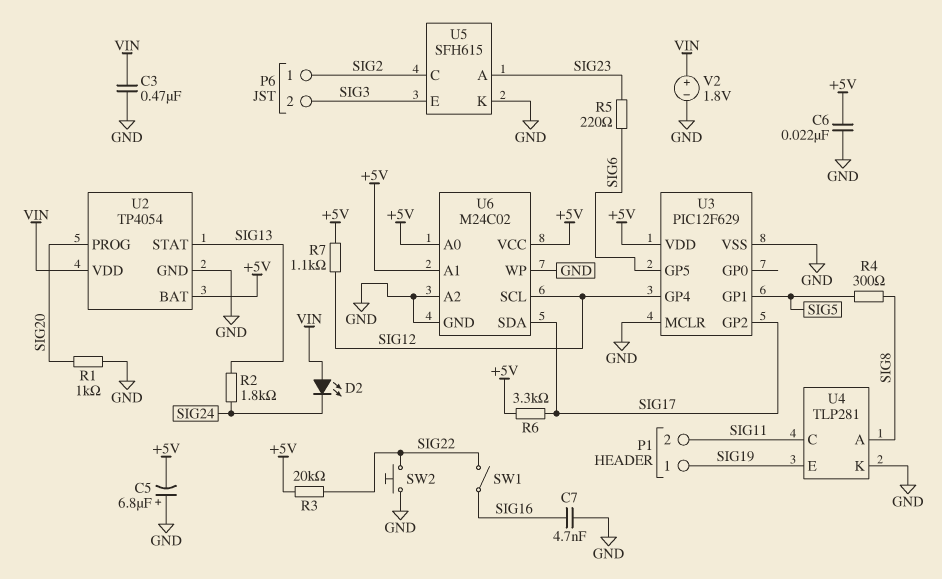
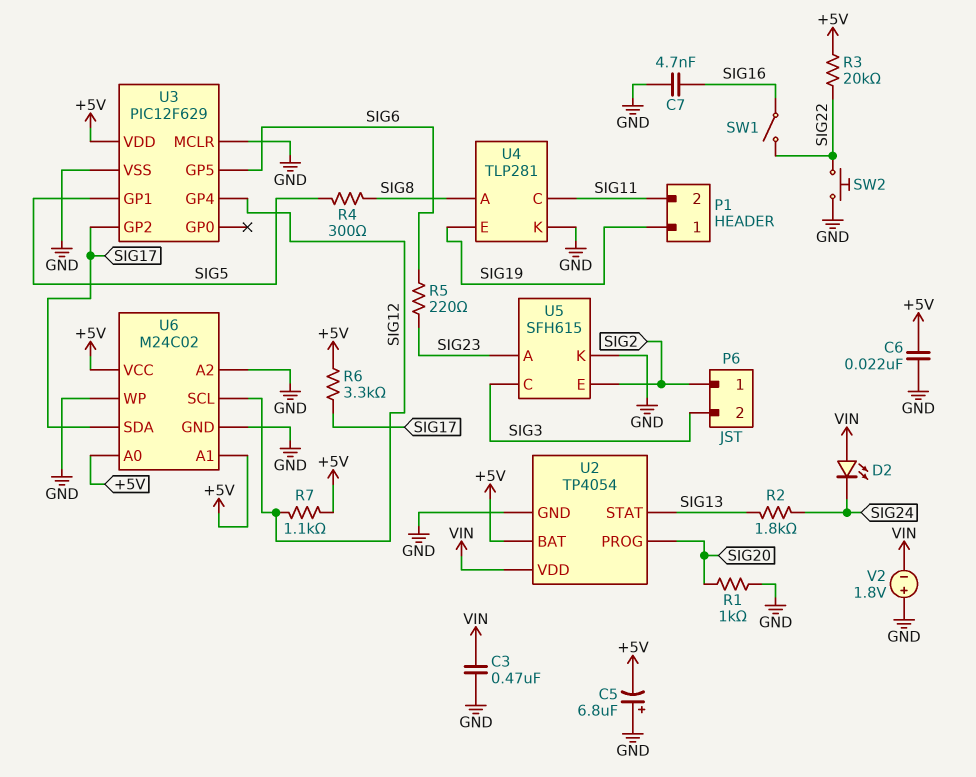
U5 pin C: SIG2 -> SIG3
U5 pin E: SIG3 -> SIG2
V2: 1.8V (plus VIN, minus GND) -> 1.8V (plus GND, minus VIN)

